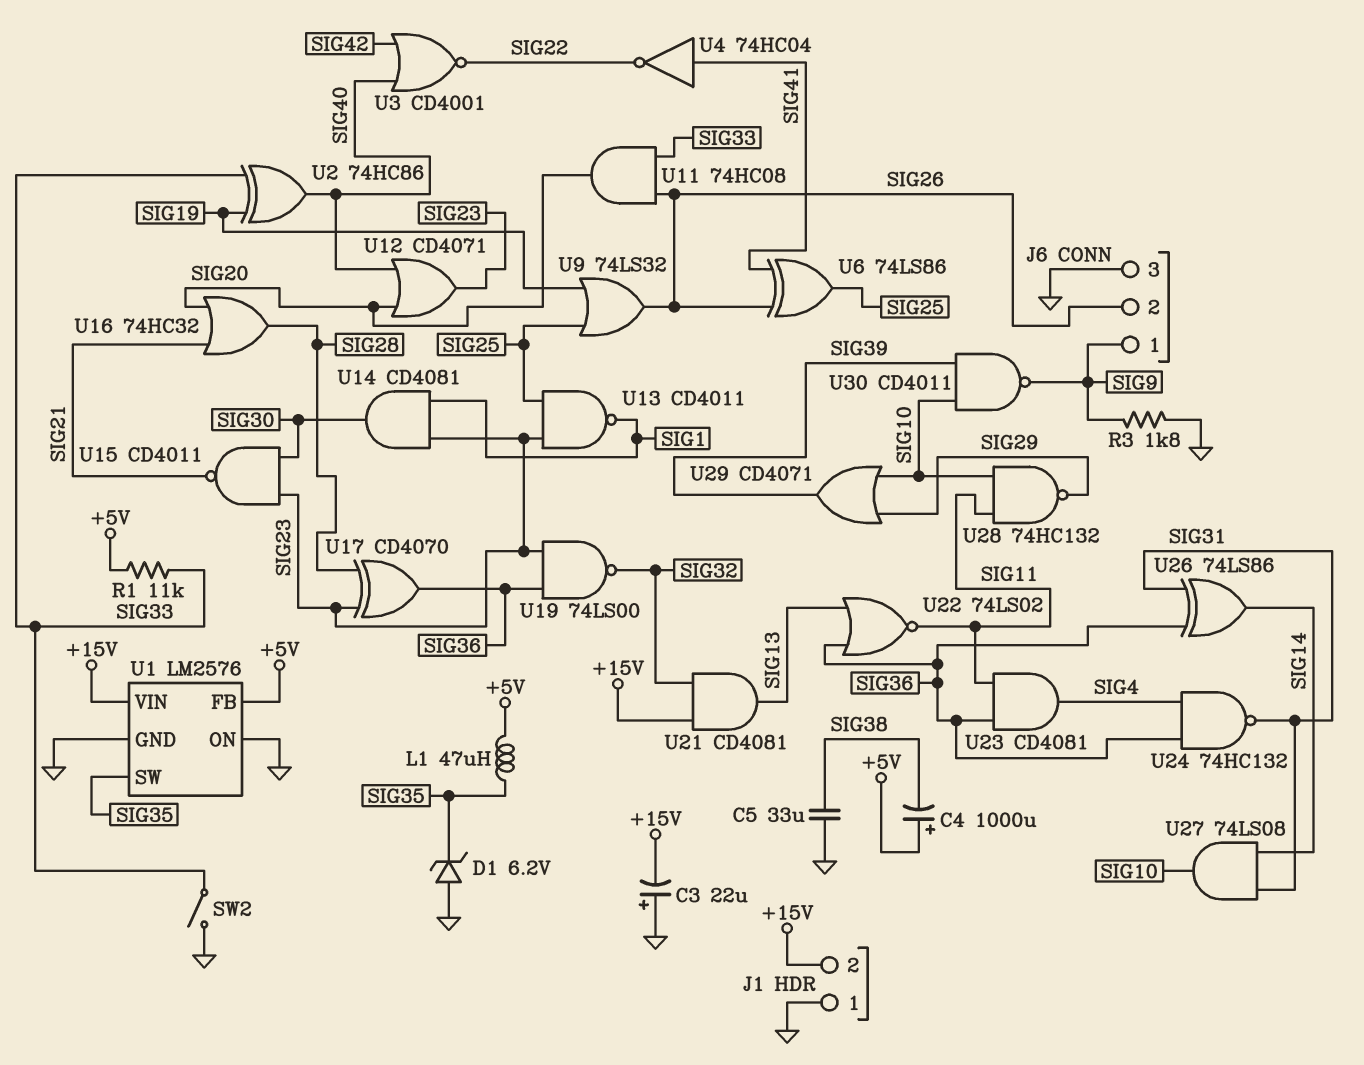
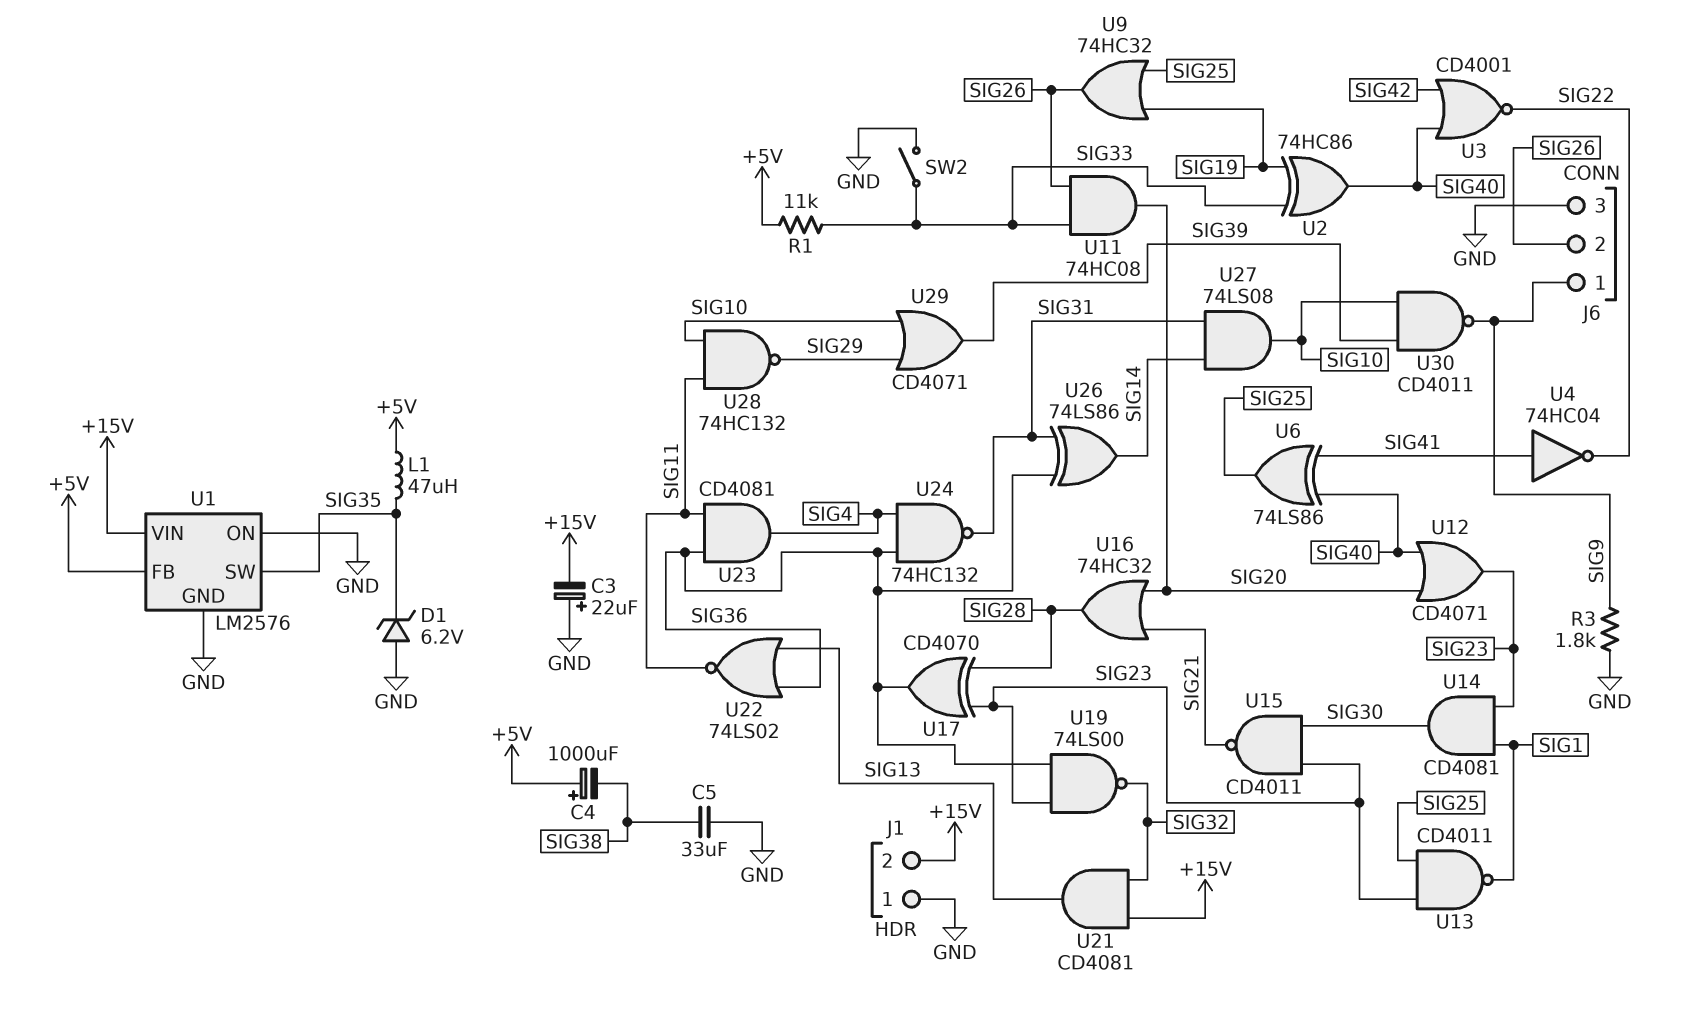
U6: XOR 74LS86 (in SIG26, in SIG41, out SIG25) -> XOR 74LS86 (in SIG40, in SIG41, out SIG25)
U9: OR 74LS32 (in SIG19, in SIG25, out SIG26) -> OR 74HC32 (in SIG19, in SIG25, out SIG26)

